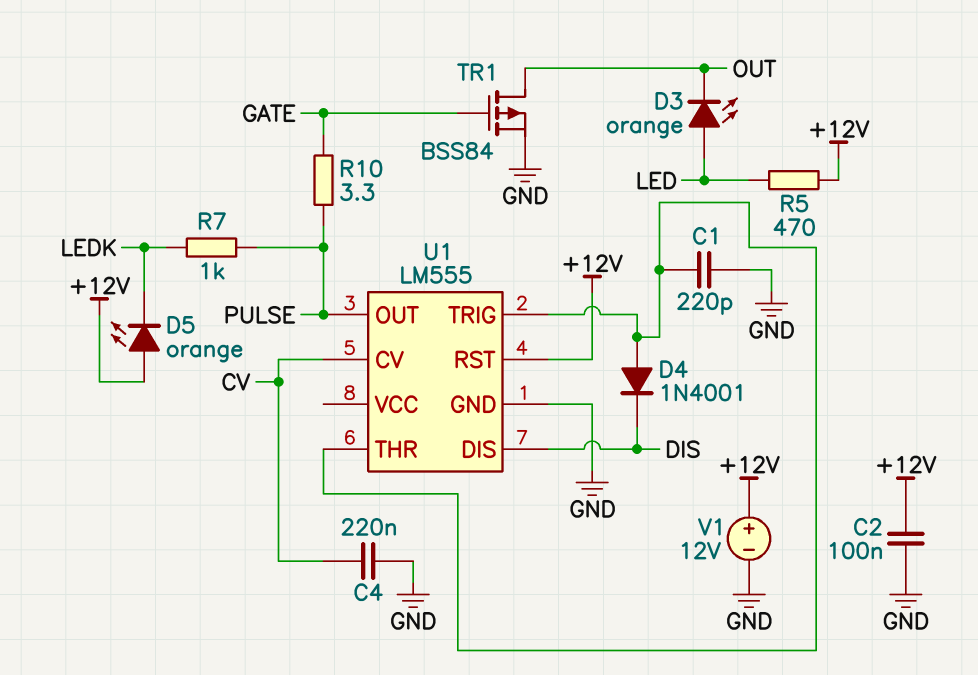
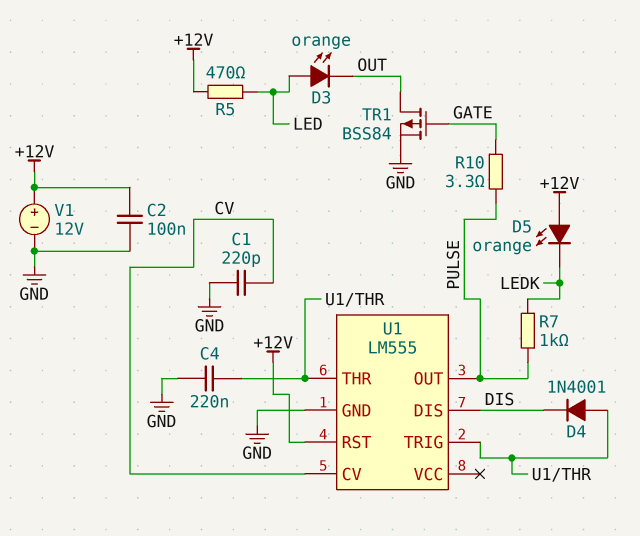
C1: 220pF (GND, U1/THR) -> 220pF (CV, GND)
C4: 220nF (CV, GND) -> 220nF (GND, U1/THR)

